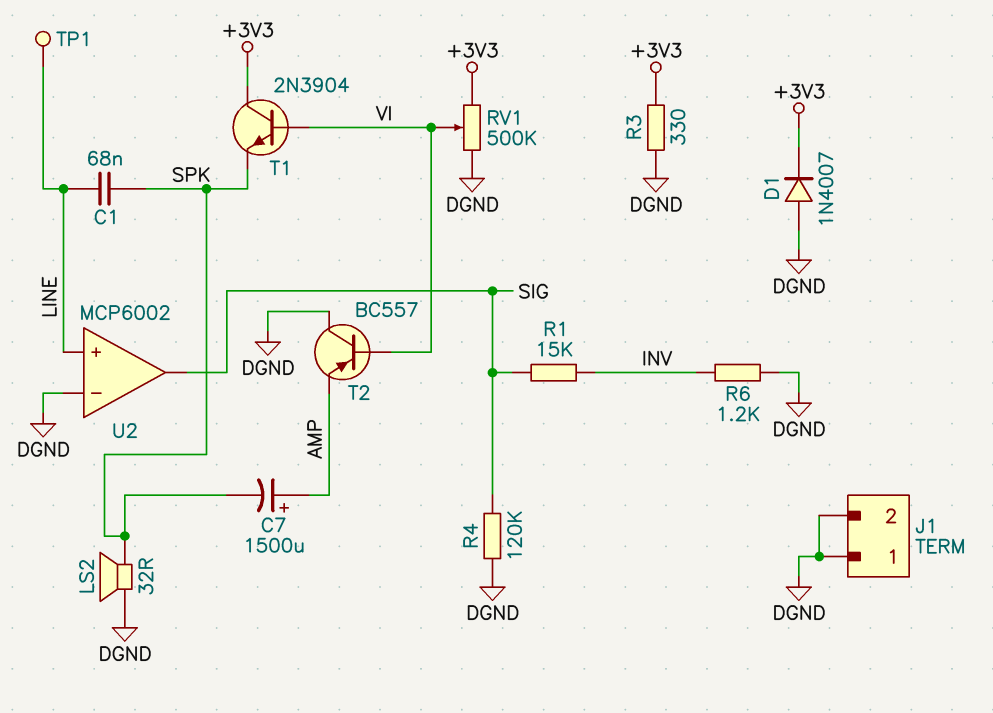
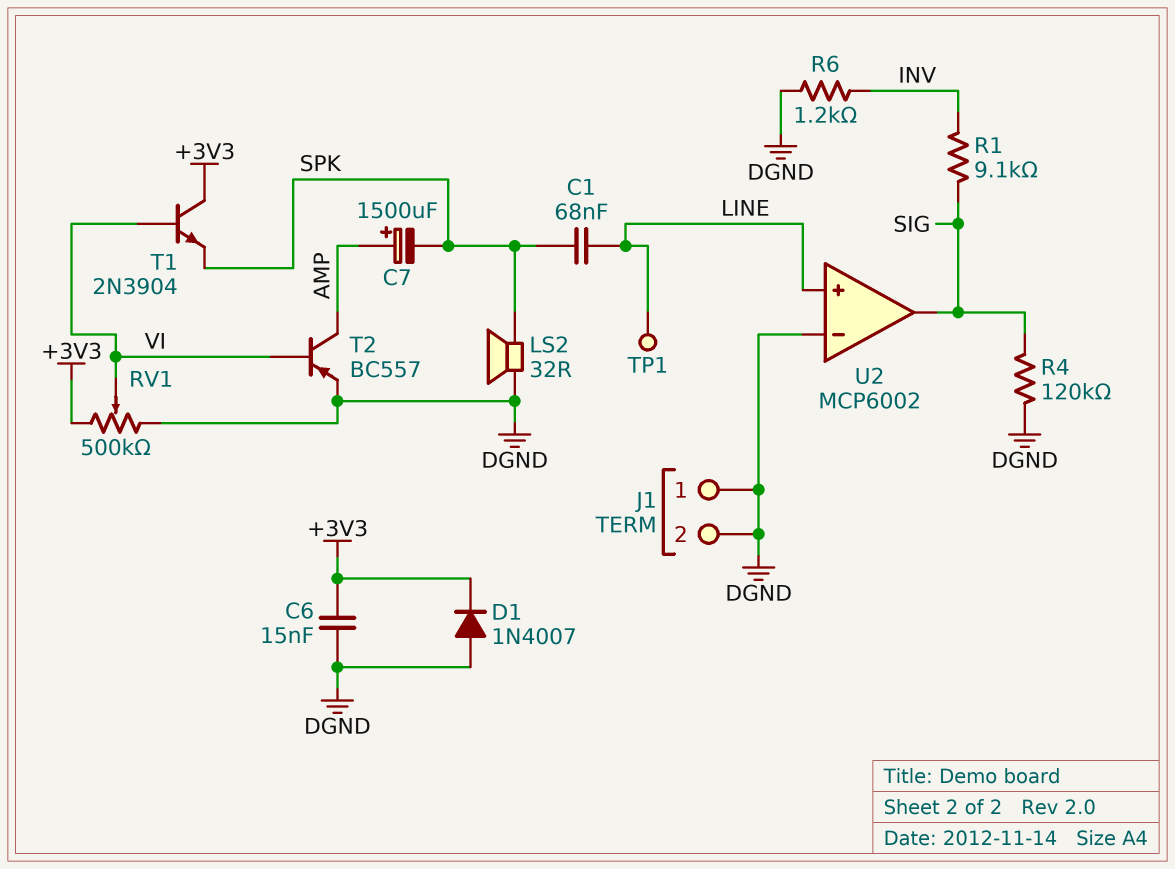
C6: none -> 15nF (+3V3, DGND)
R1: 15k (INV, SIG) -> 9.1k (INV, SIG)
R3: 330 (+3V3, DGND) -> none
T2: PNP BC557 (B VI, C DGND, E AMP) -> PNP BC557 (B VI, C AMP, E DGND)

